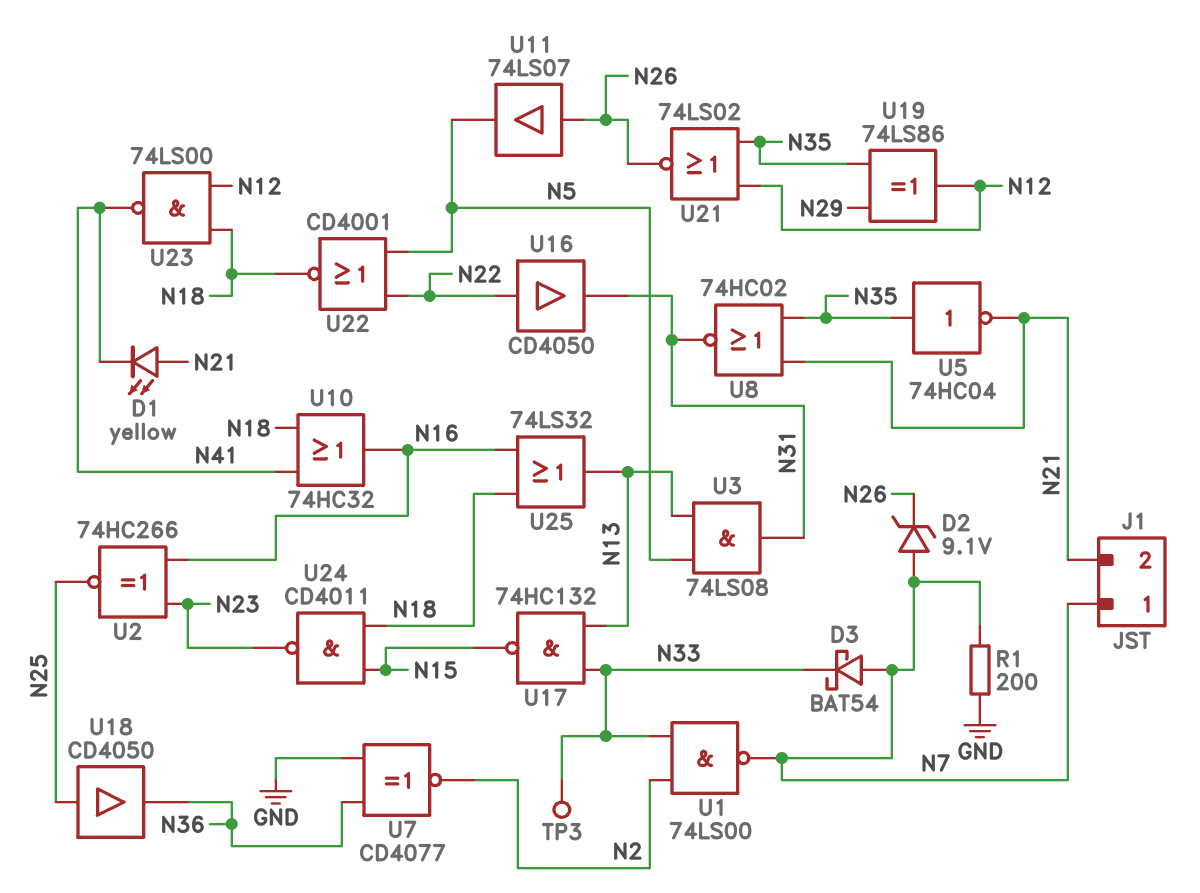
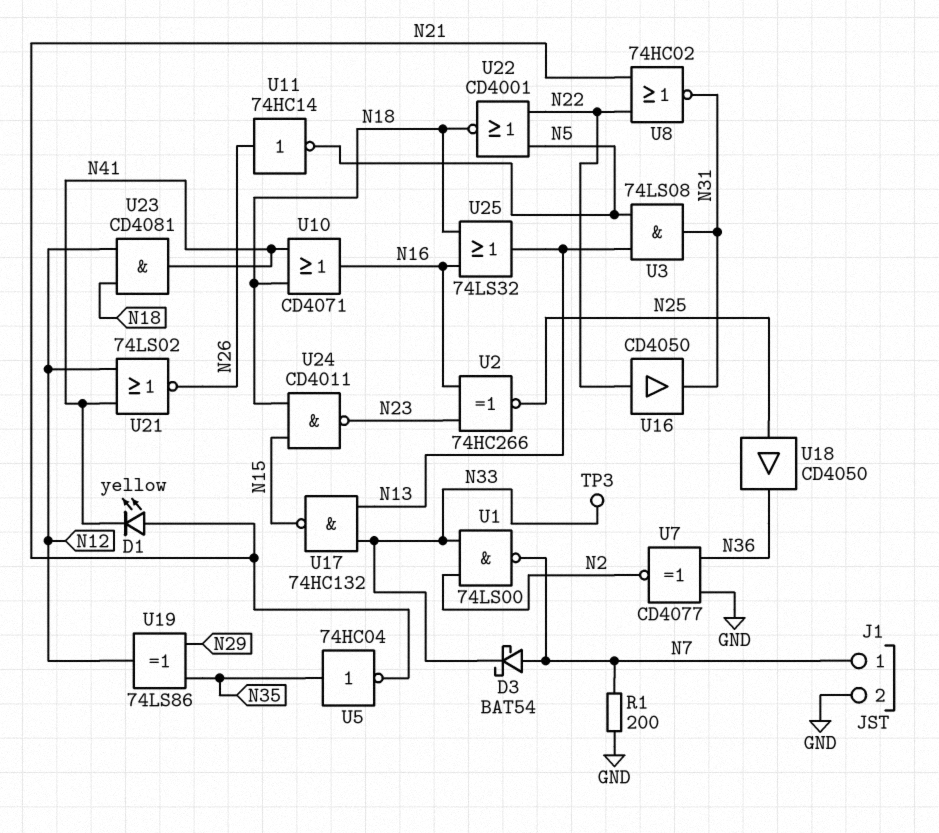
D2: zener 9.1V (A N7, K N26) -> none
J1 pin 2: N21 -> GND
U8: NOR 74HC02 (in N21, in N35, out N31) -> NOR 74HC02 (in N21, in N22, out N31)
U10: OR 74HC32 (in N18, in N41, out N16) -> OR CD4071 (in N18, in N41, out N16)
U11: buffer 74LS07 (in N26, out N5) -> NOT 74HC14 (in N26, out N5)
U21: NOR 74LS02 (in N12, in N35, out N26) -> NOR 74LS02 (in N12, in N41, out N26)
U23: NAND 74LS00 (in N12, in N18, out N41) -> AND CD4081 (in N12, in N18, out N41)

